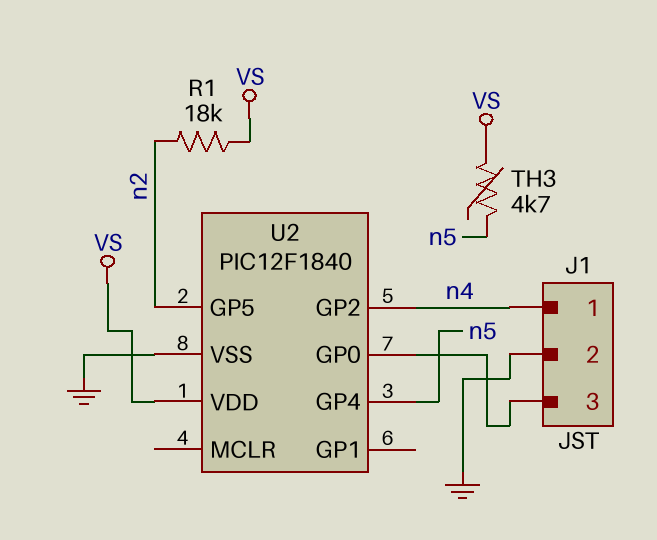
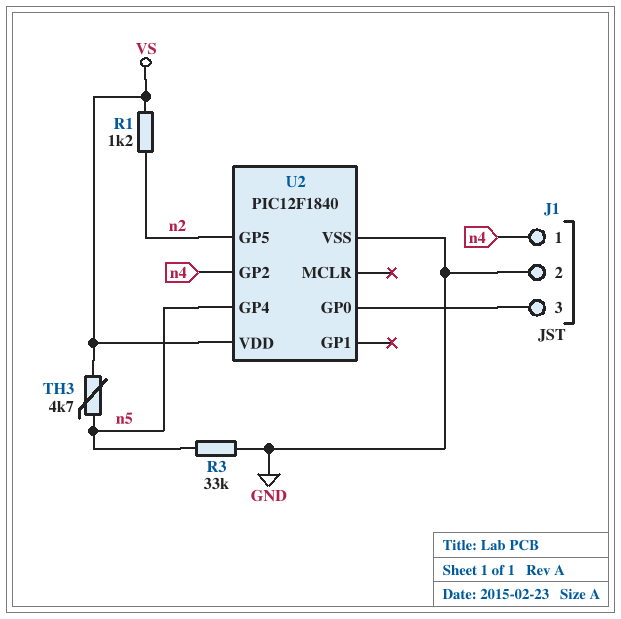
R1: 18k (VS, n2) -> 1.2k (VS, n2)
R3: none -> 33k (GND, n5)

